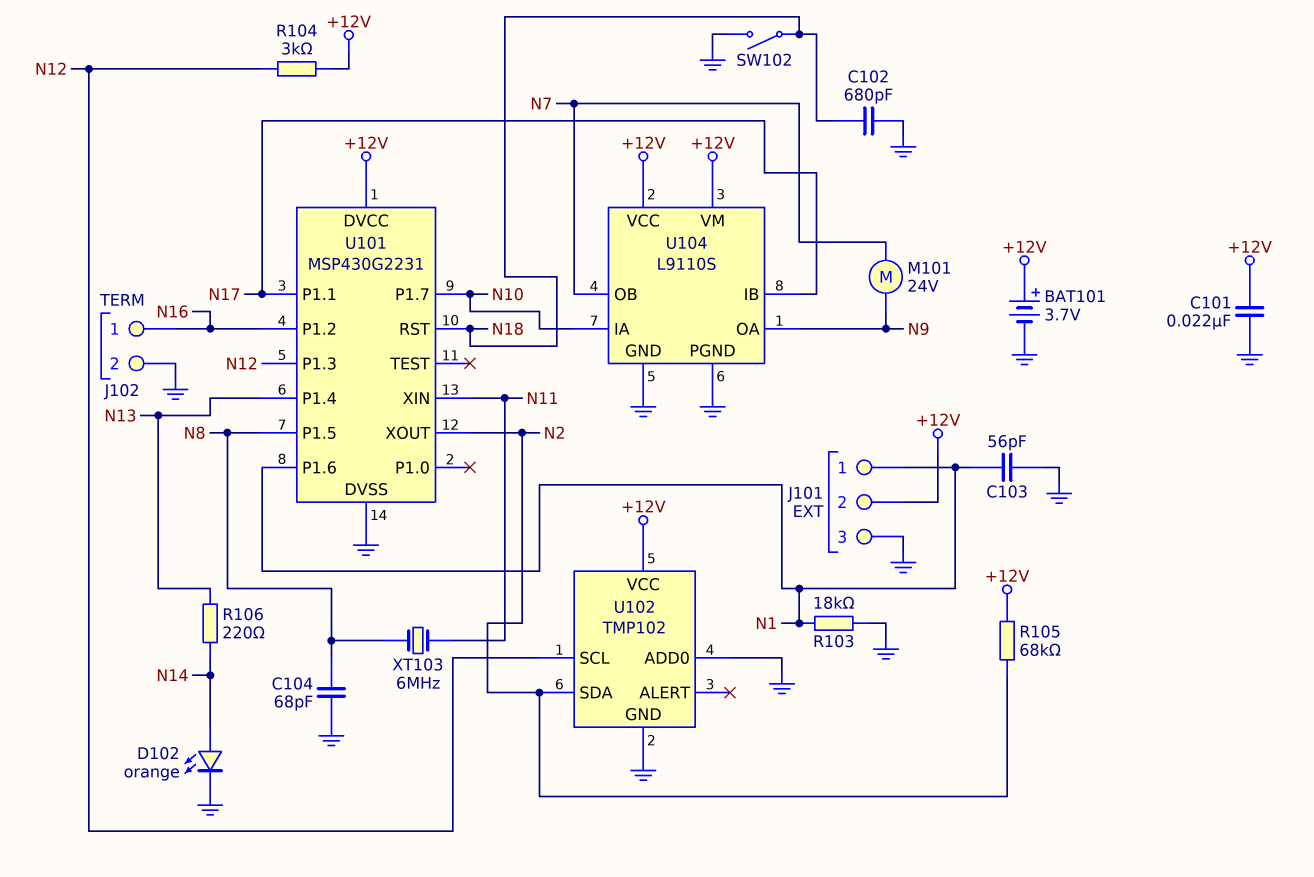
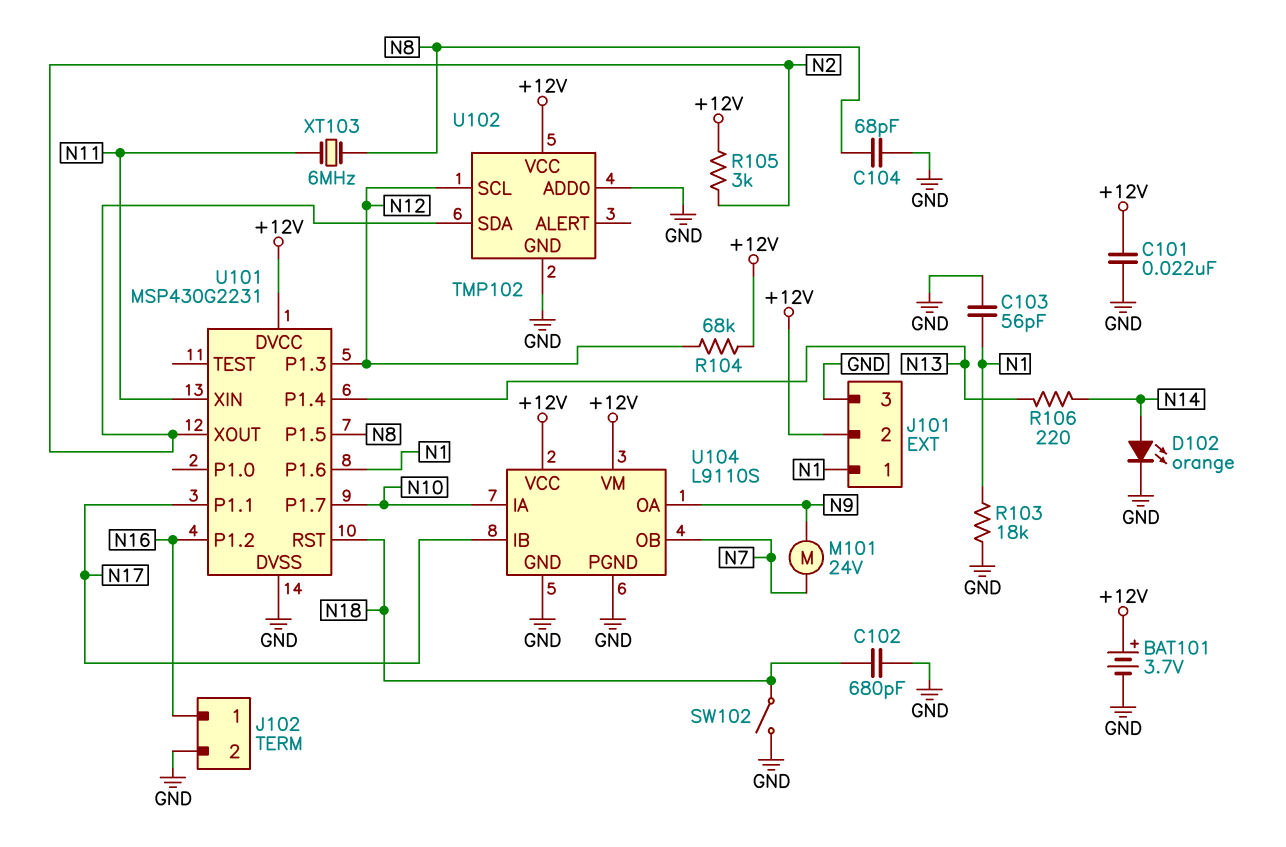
R104: 3k (+12V, N12) -> 68k (+12V, N12)
R105: 68k (+12V, N2) -> 3k (+12V, N2)

